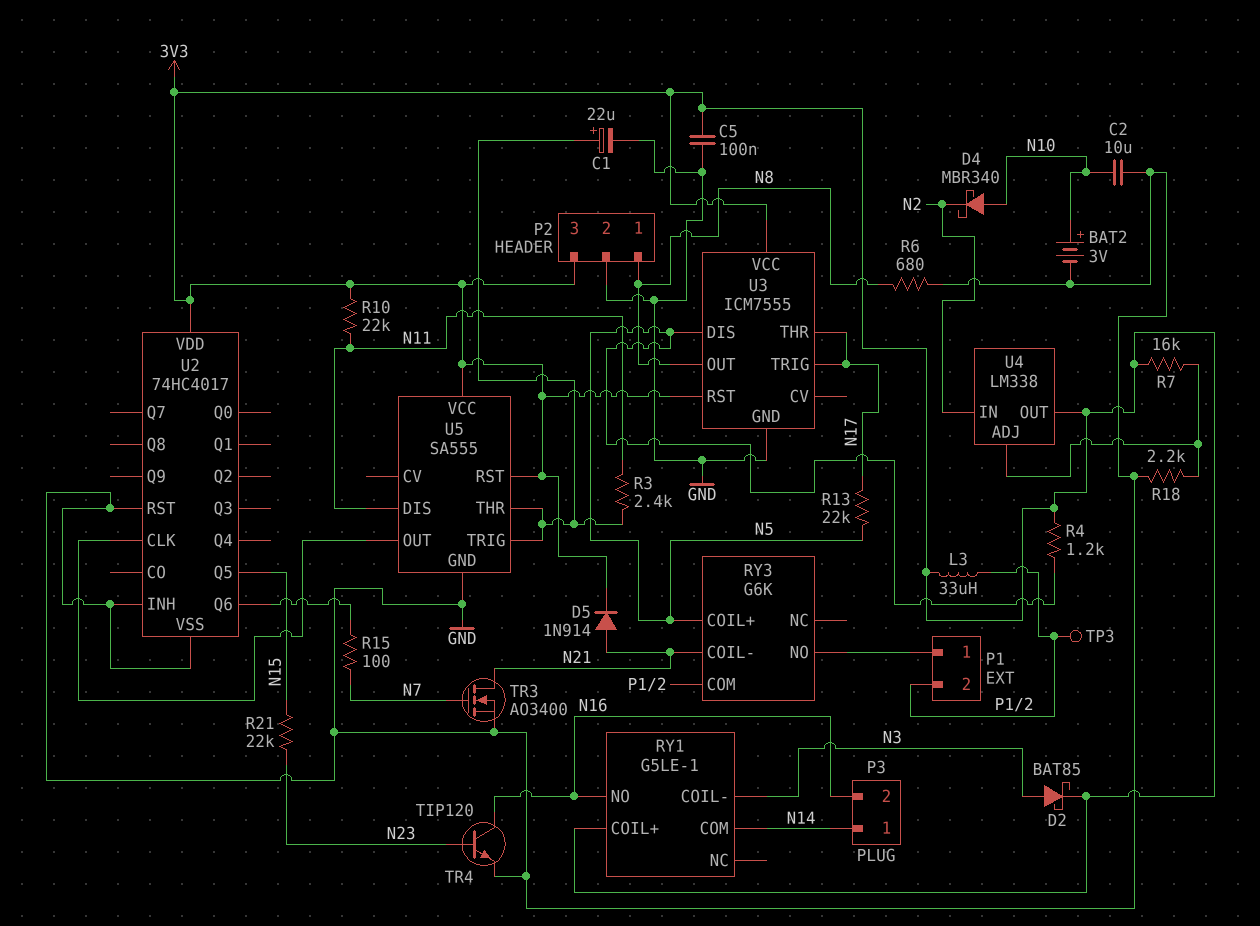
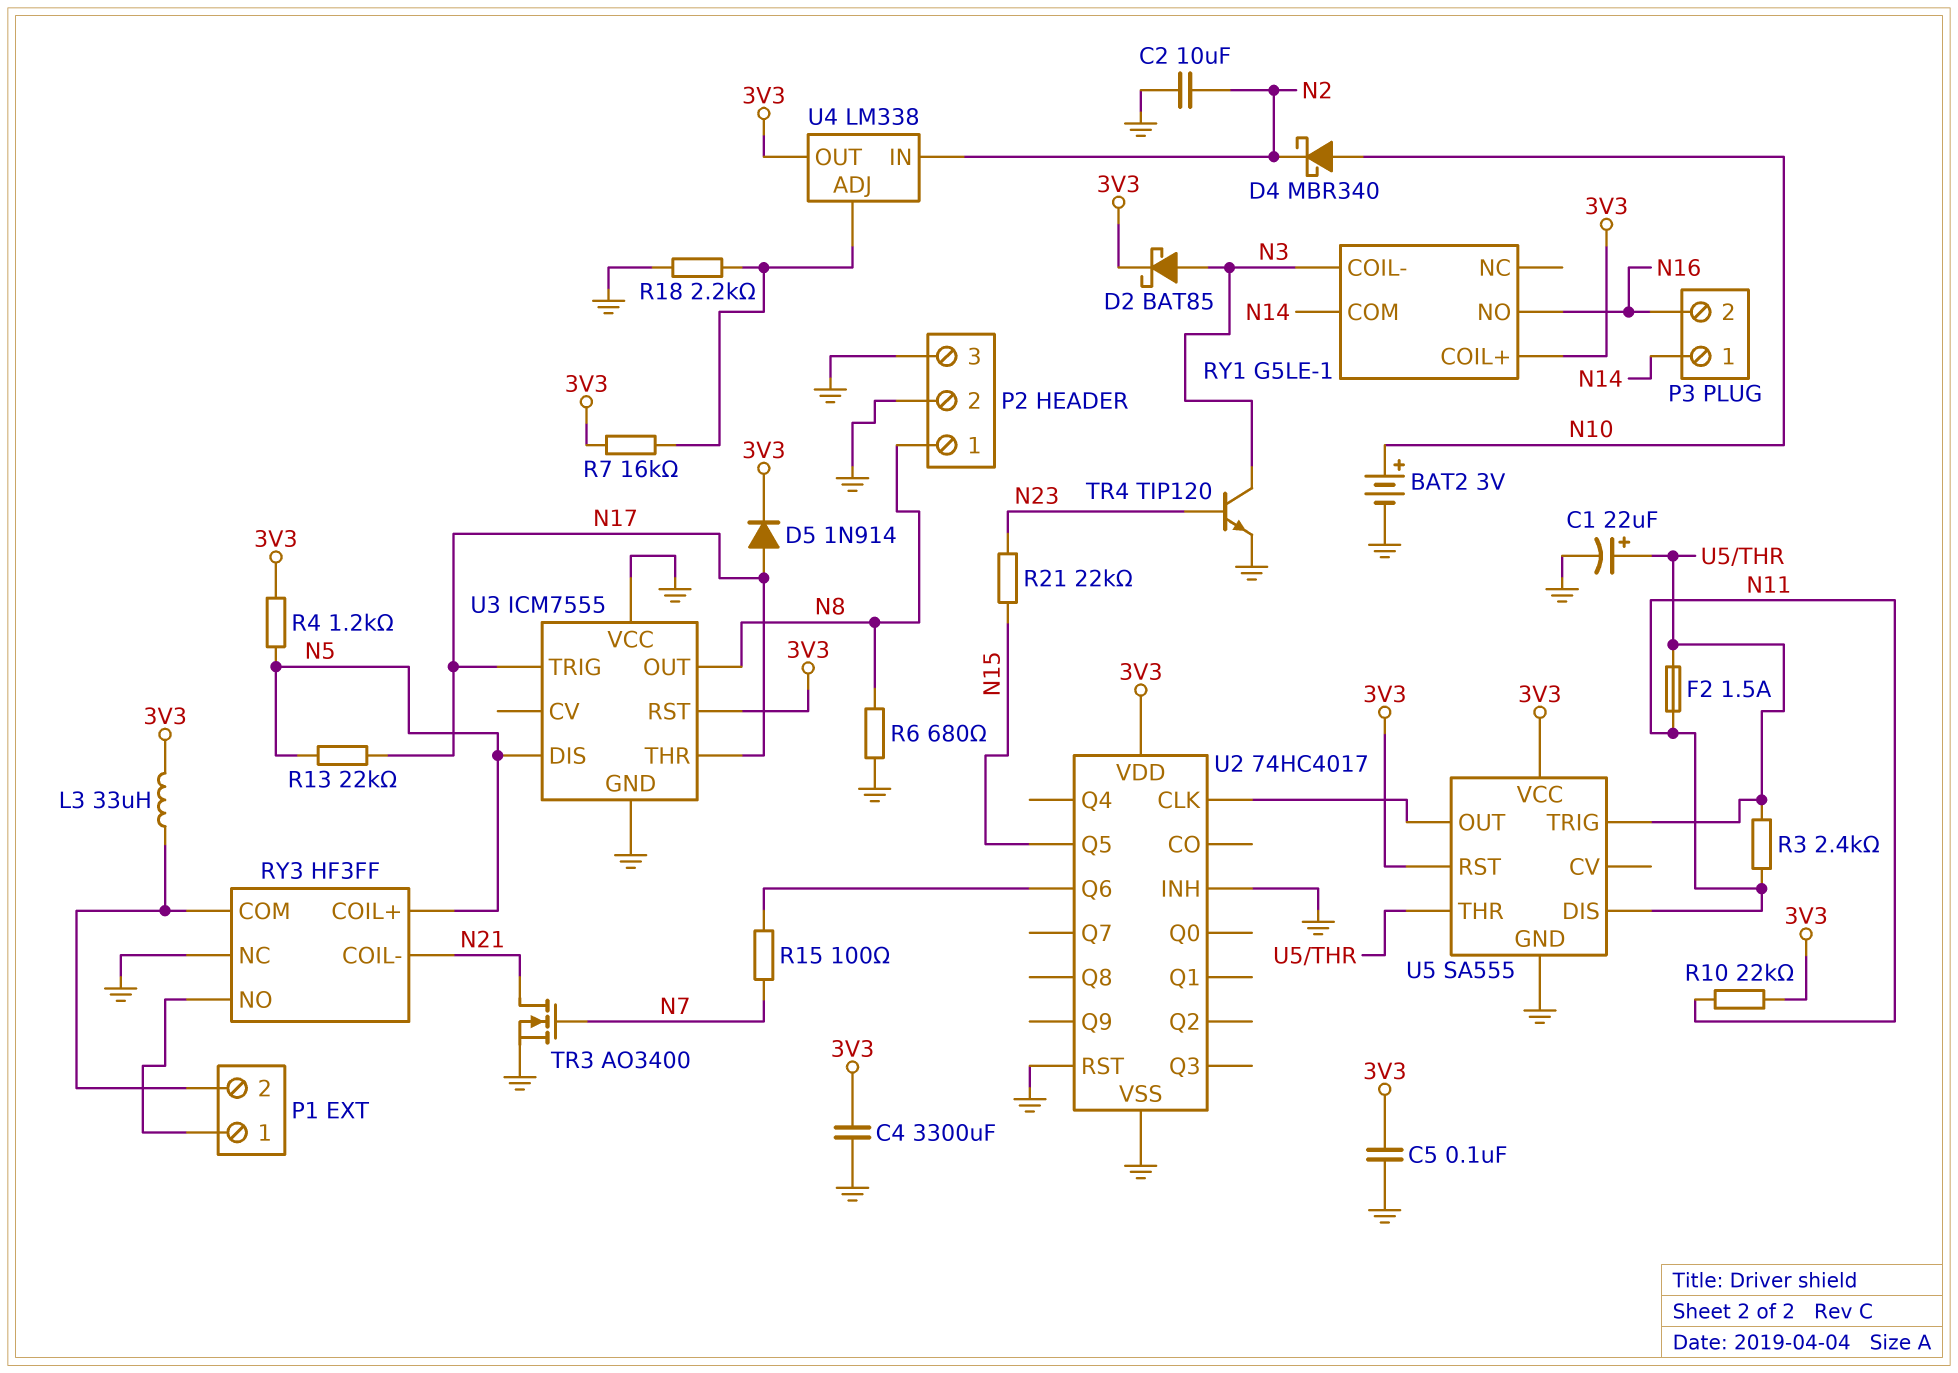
C2: 10uF (GND, N10) -> 10uF (GND, N2)
C4: none -> 3300uF (3V3, GND)
D5: diode 1N914 (A N21, K 3V3) -> diode 1N914 (A N17, K 3V3)
F2: none -> 1.5A (N11, U5/THR)
P2 pin 3: 3V3 -> GND
RY3: G6K -> HF3FF
RY3 pin NC: none -> GND
TP3: test point (P1/2) -> none
TR4: NPN TIP120 (B N23, C N16, E GND) -> NPN TIP120 (B N23, C N3, E GND)
U3 pin VCC: 3V3 -> GND

